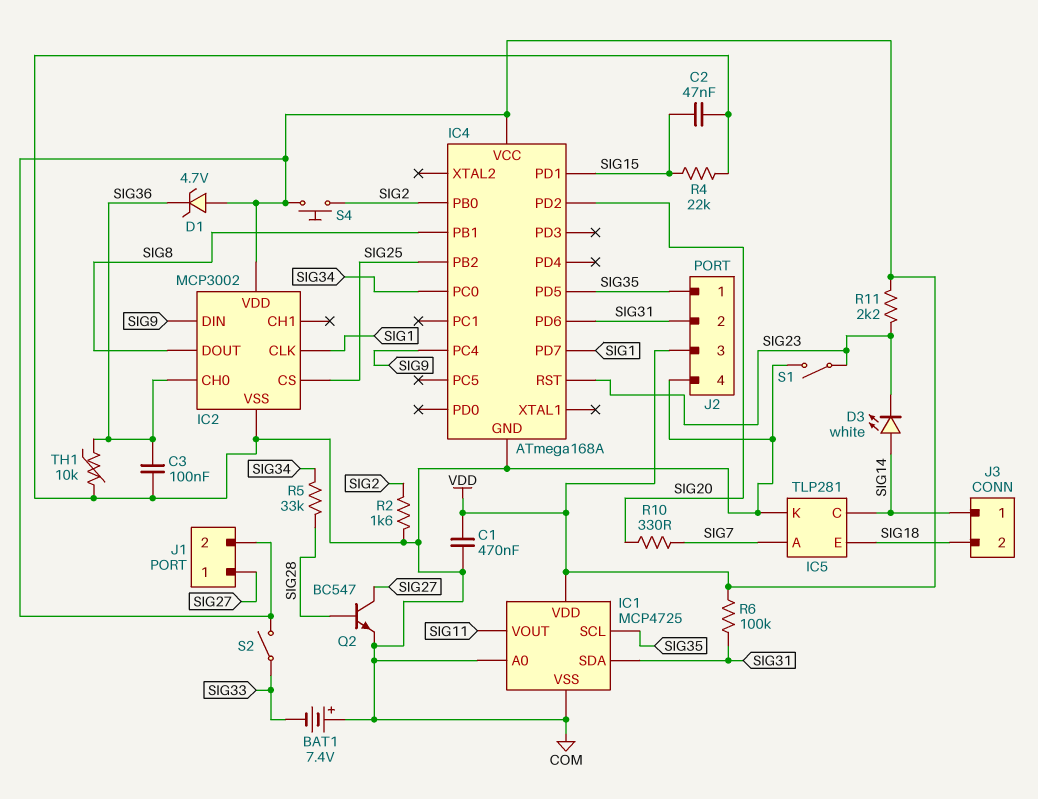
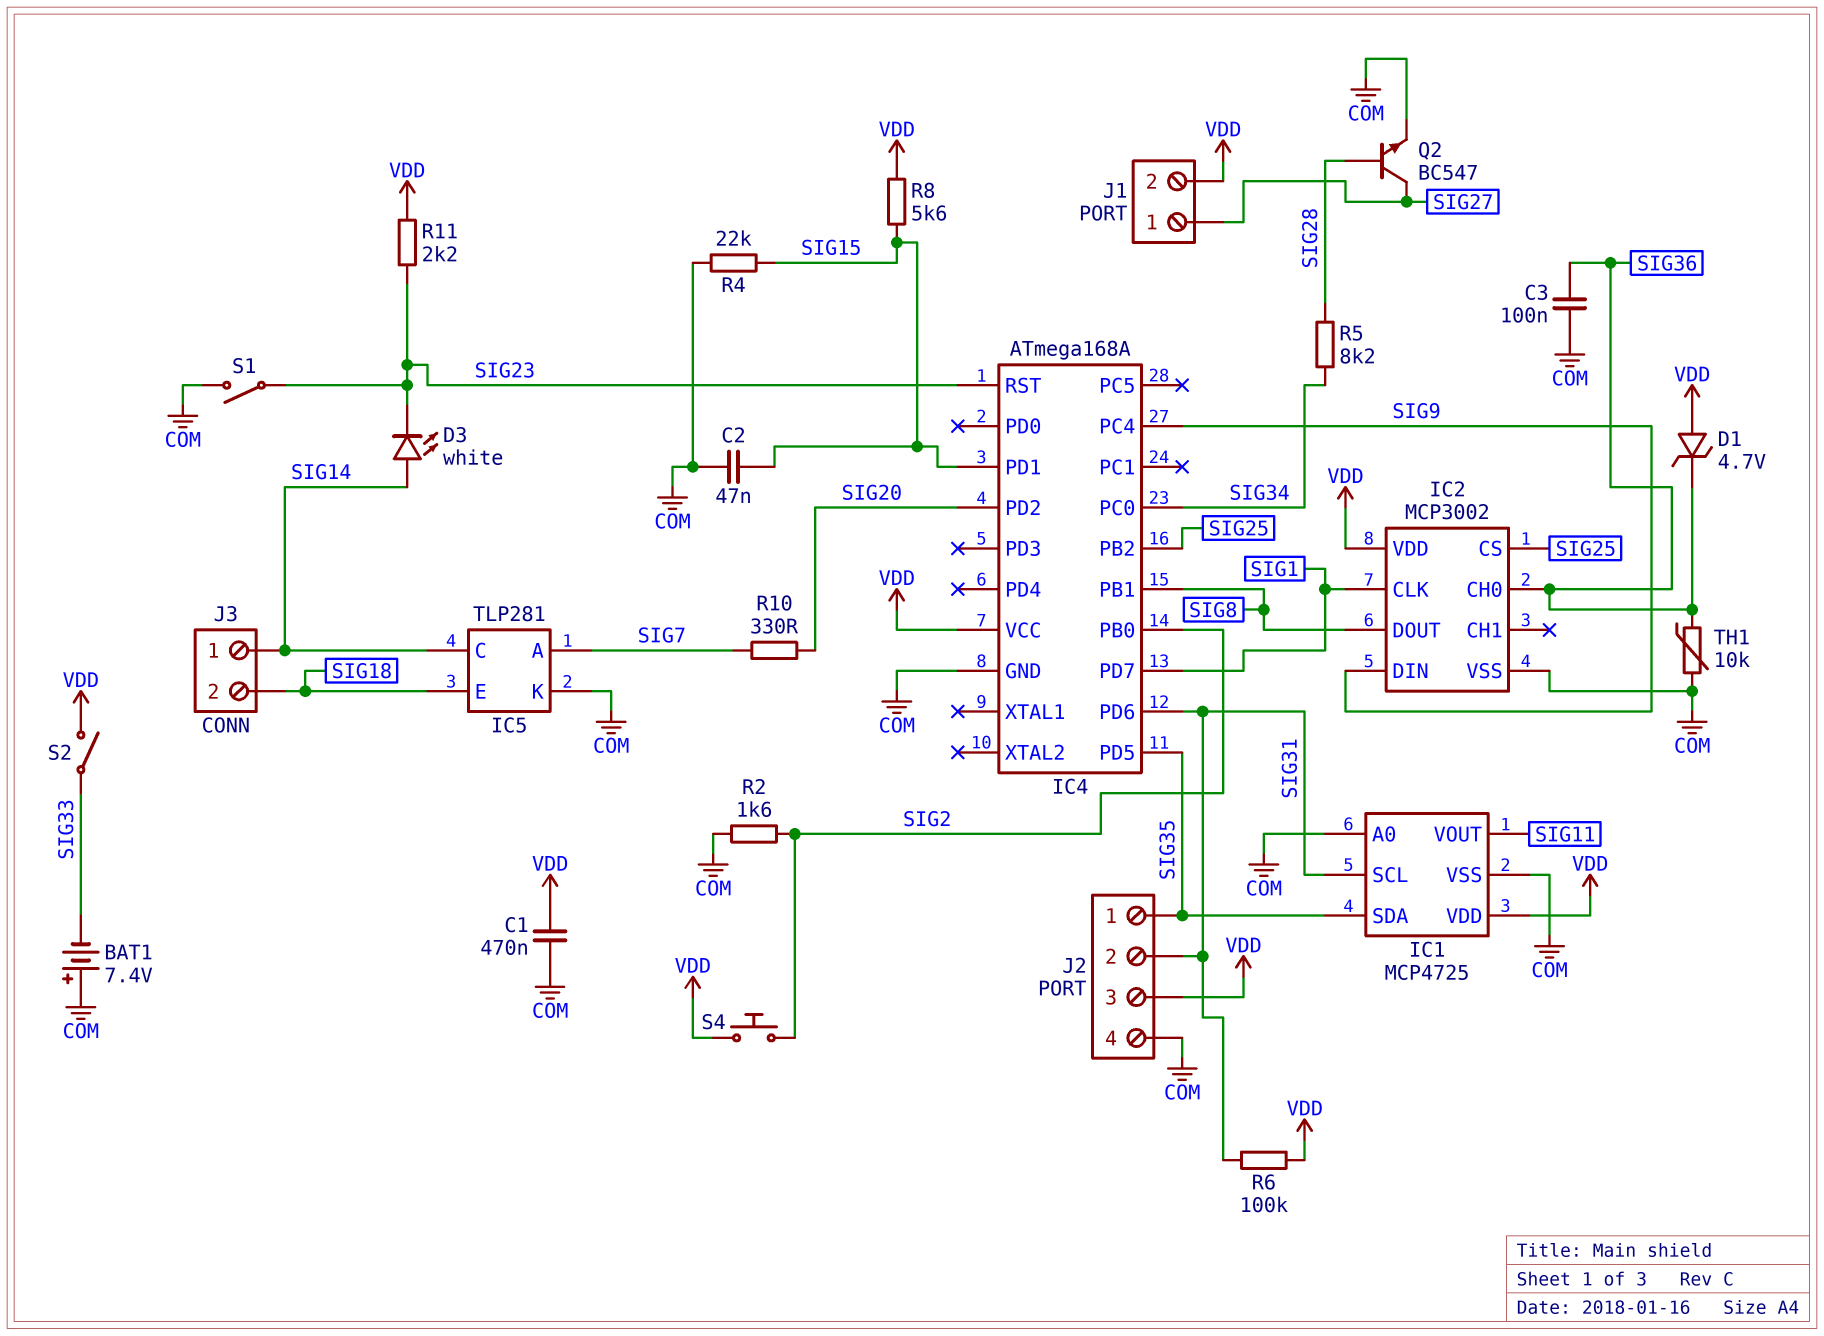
IC1 pin SCL: SIG35 -> SIG31
IC1 pin SDA: SIG31 -> SIG35
R5: 33k (SIG28, SIG34) -> 8.2k (SIG28, SIG34)
R8: none -> 5.6k (SIG15, VDD)

